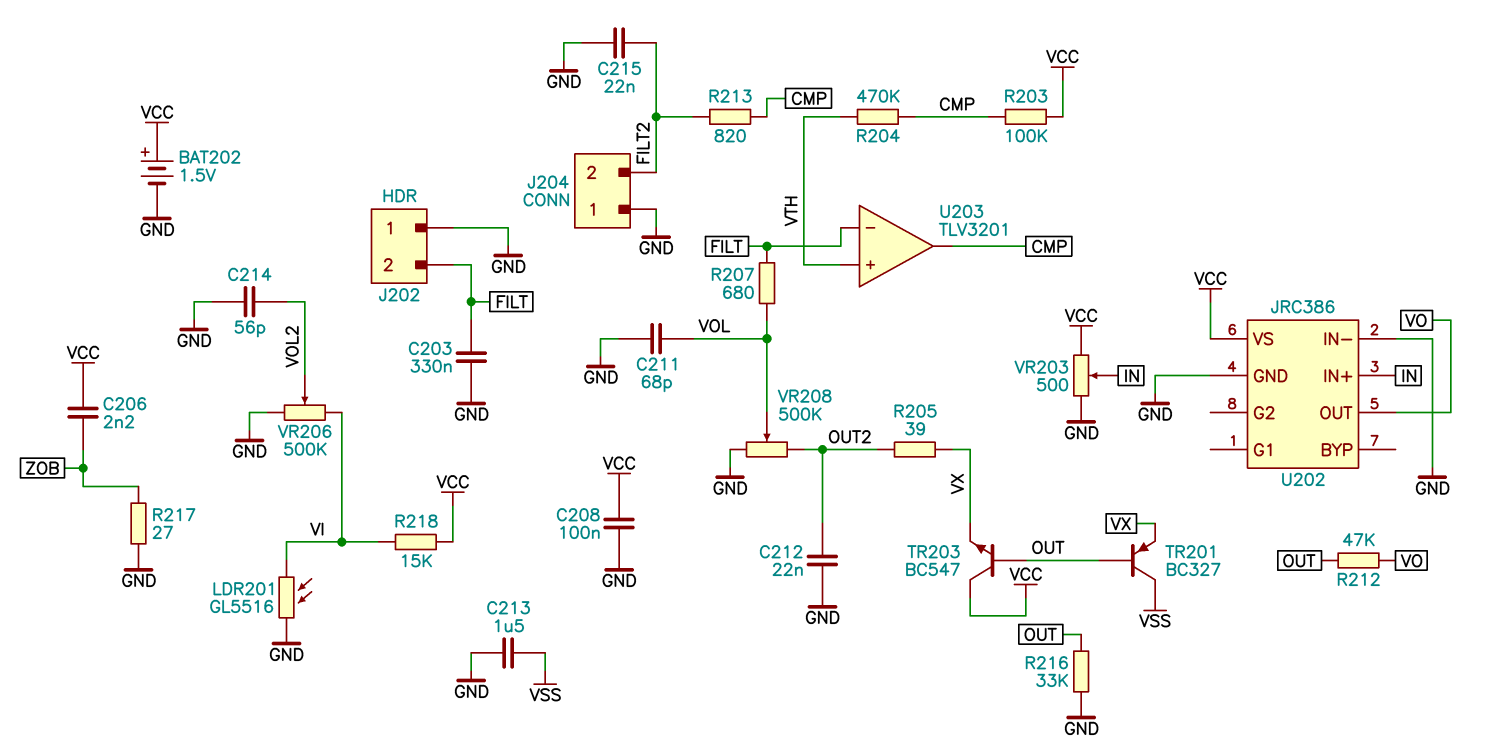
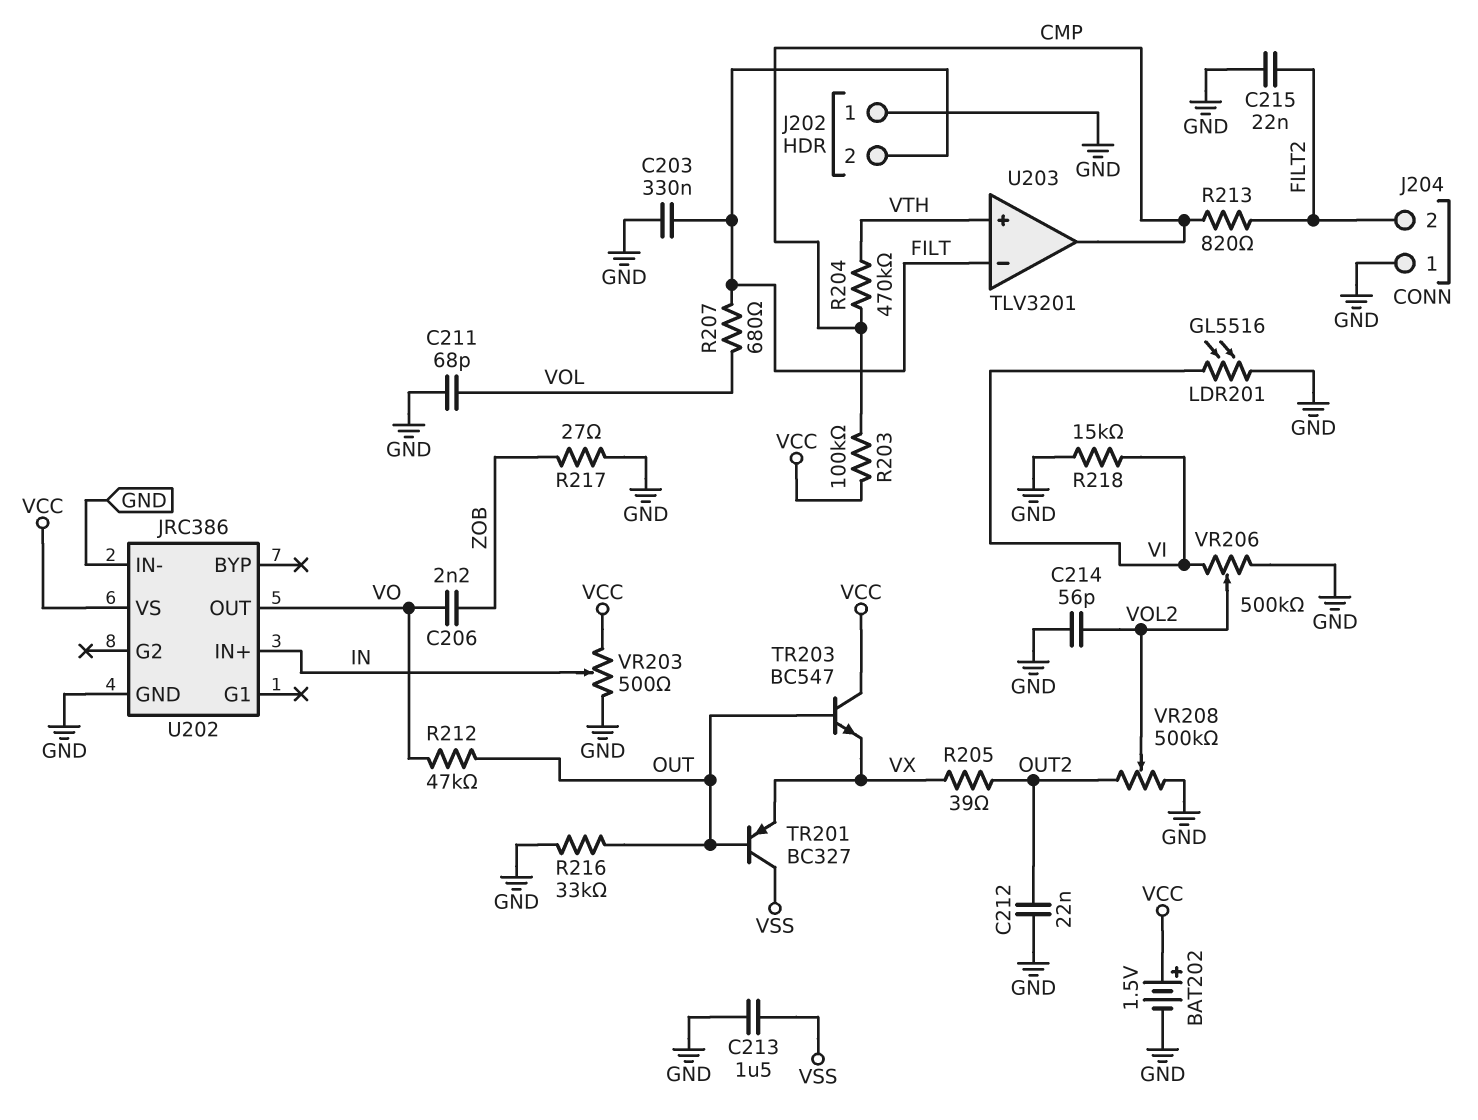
C206: 2.2nF (VCC, ZOB) -> 2.2nF (VO, ZOB)
C208: 100nF (GND, VCC) -> none
R218: 15k (VCC, VI) -> 15k (GND, VI)
VR208: 500k (GND, OUT2, wiper VOL) -> 500k (GND, OUT2, wiper VOL2)

